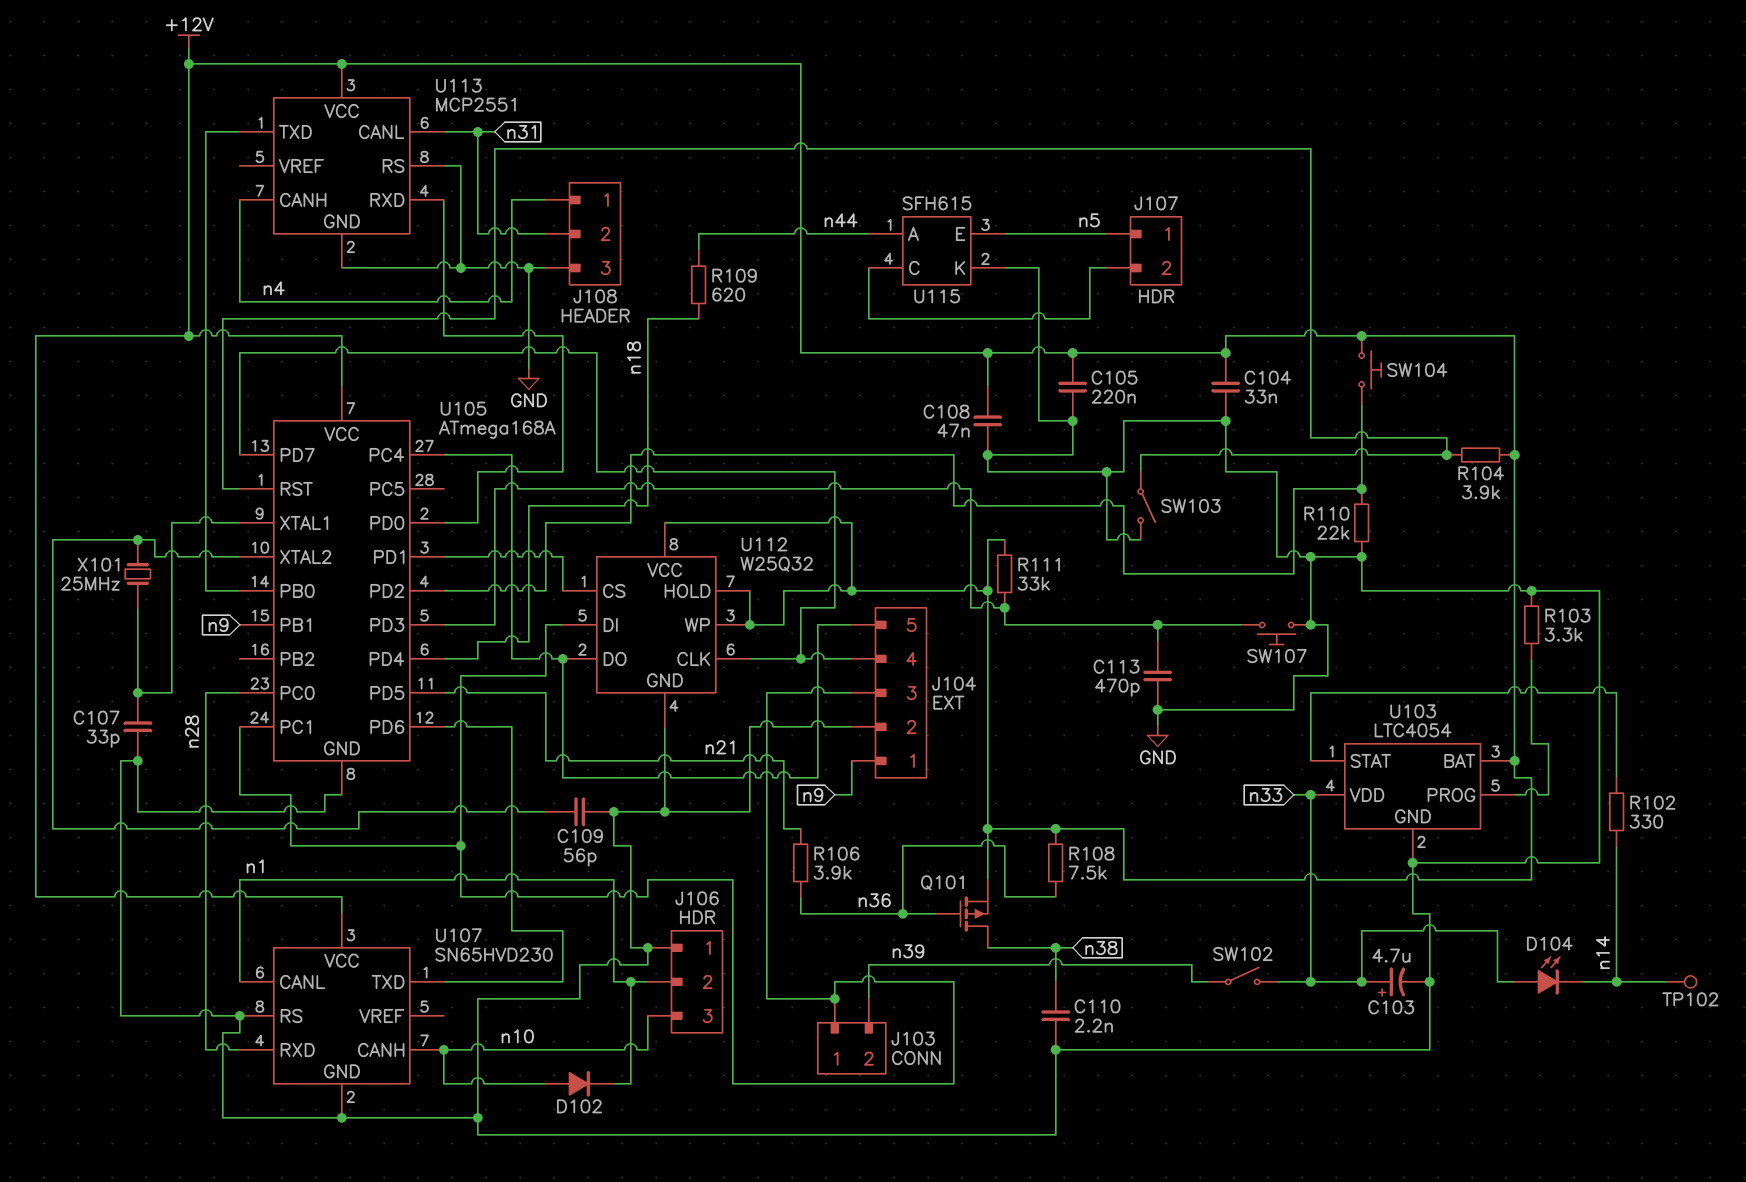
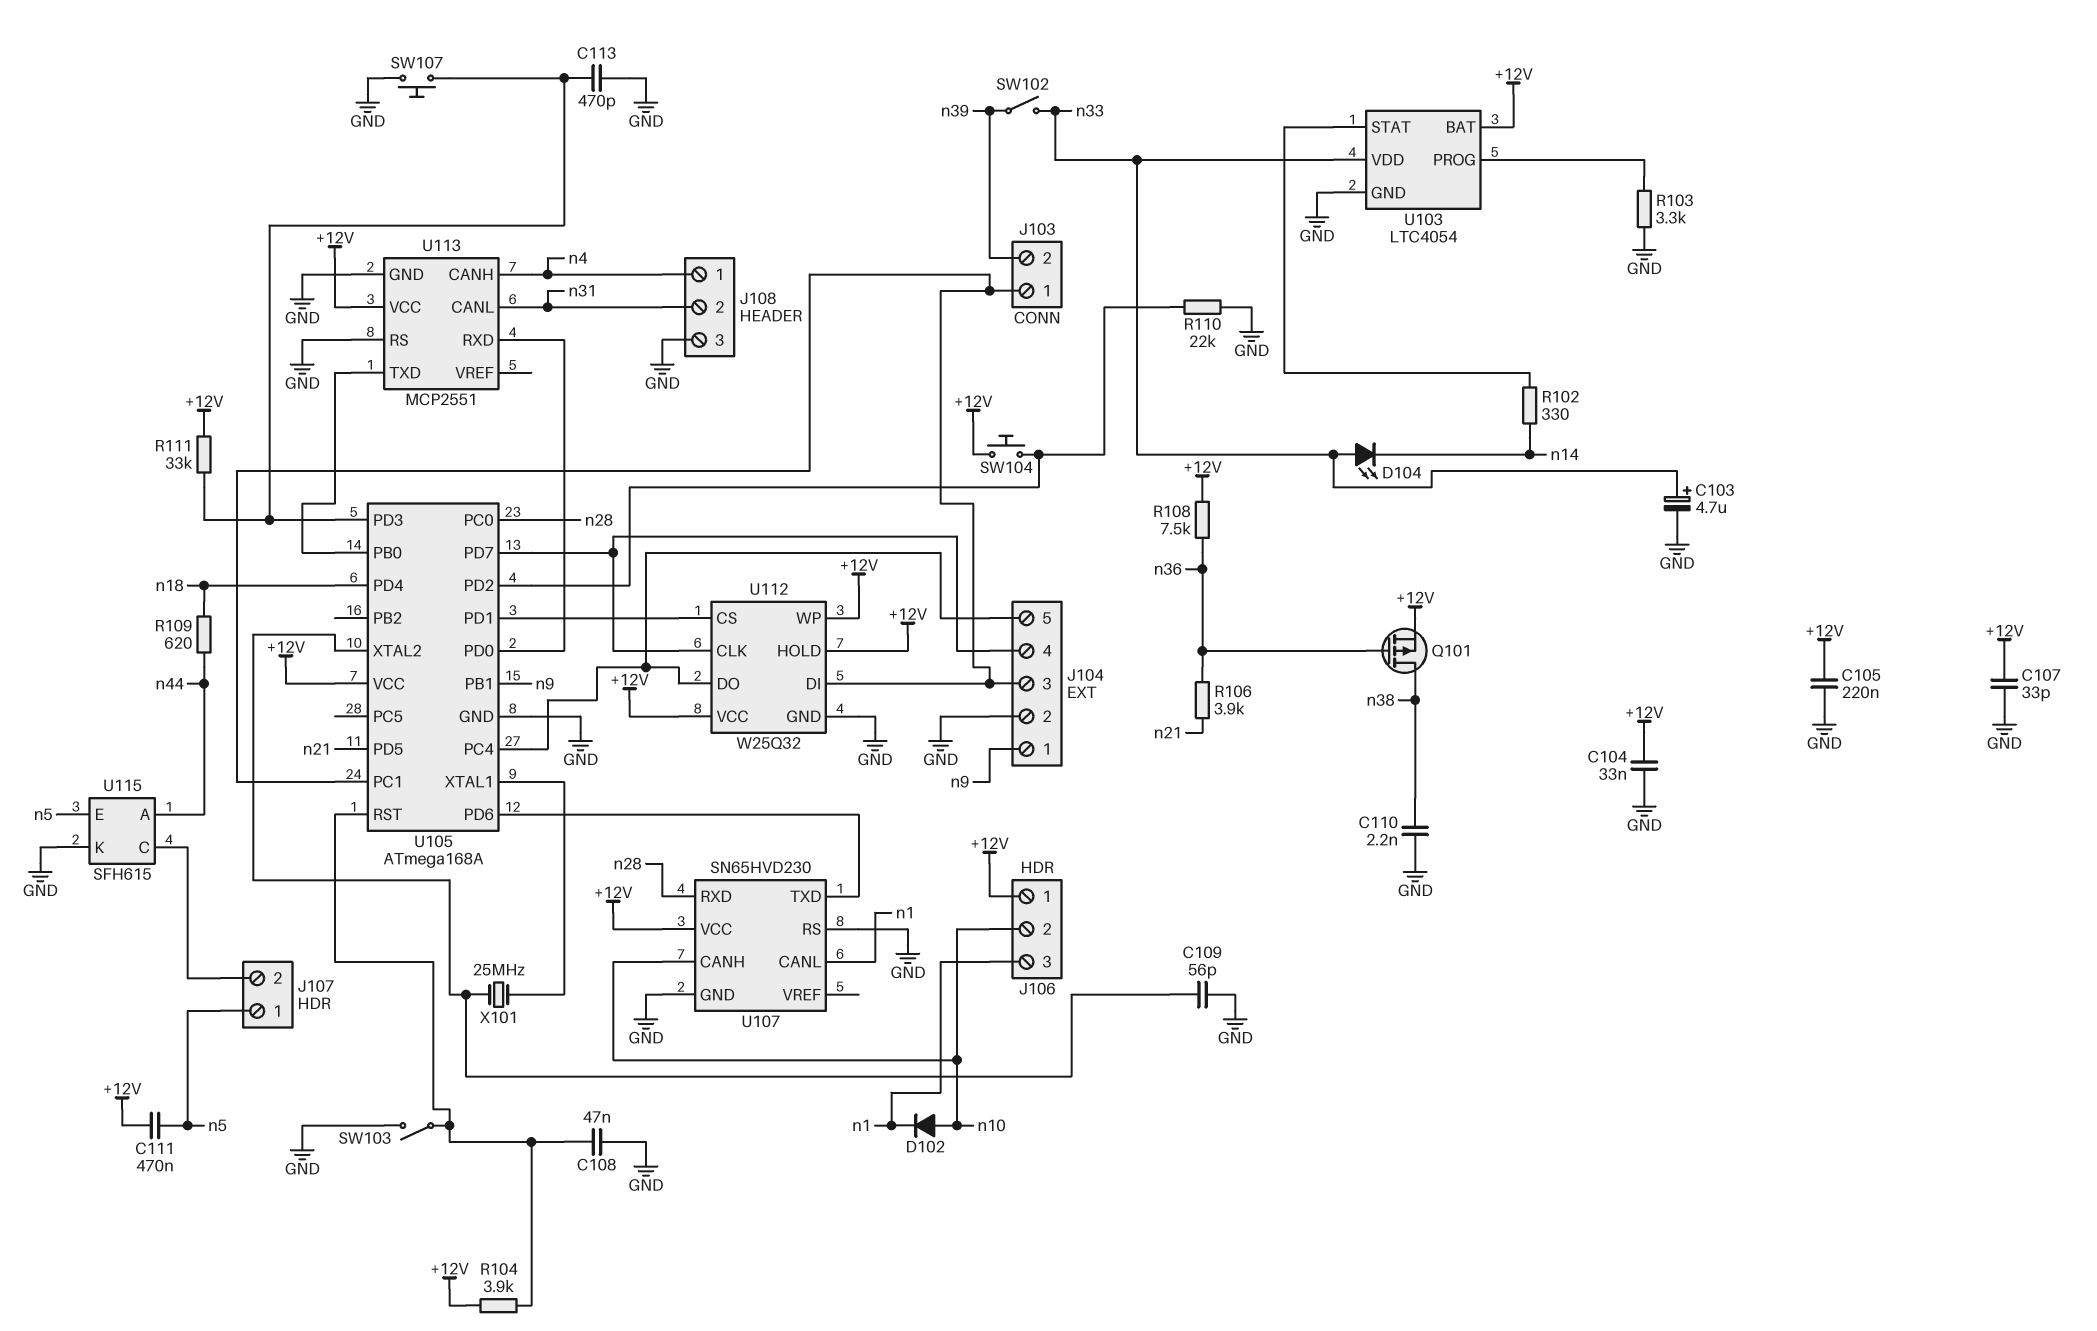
C107: 33pF (GND, U105/XTAL1) -> 33pF (+12V, GND)
C108: 47nF (+12V, GND) -> 47nF (GND, U105/RST)
C111: none -> 470nF (+12V, n5)
J106 pin 1: GND -> +12V
J106 pin 2: n1 -> n10
J106 pin 3: n10 -> n1
TP102: test point (n14) -> none

